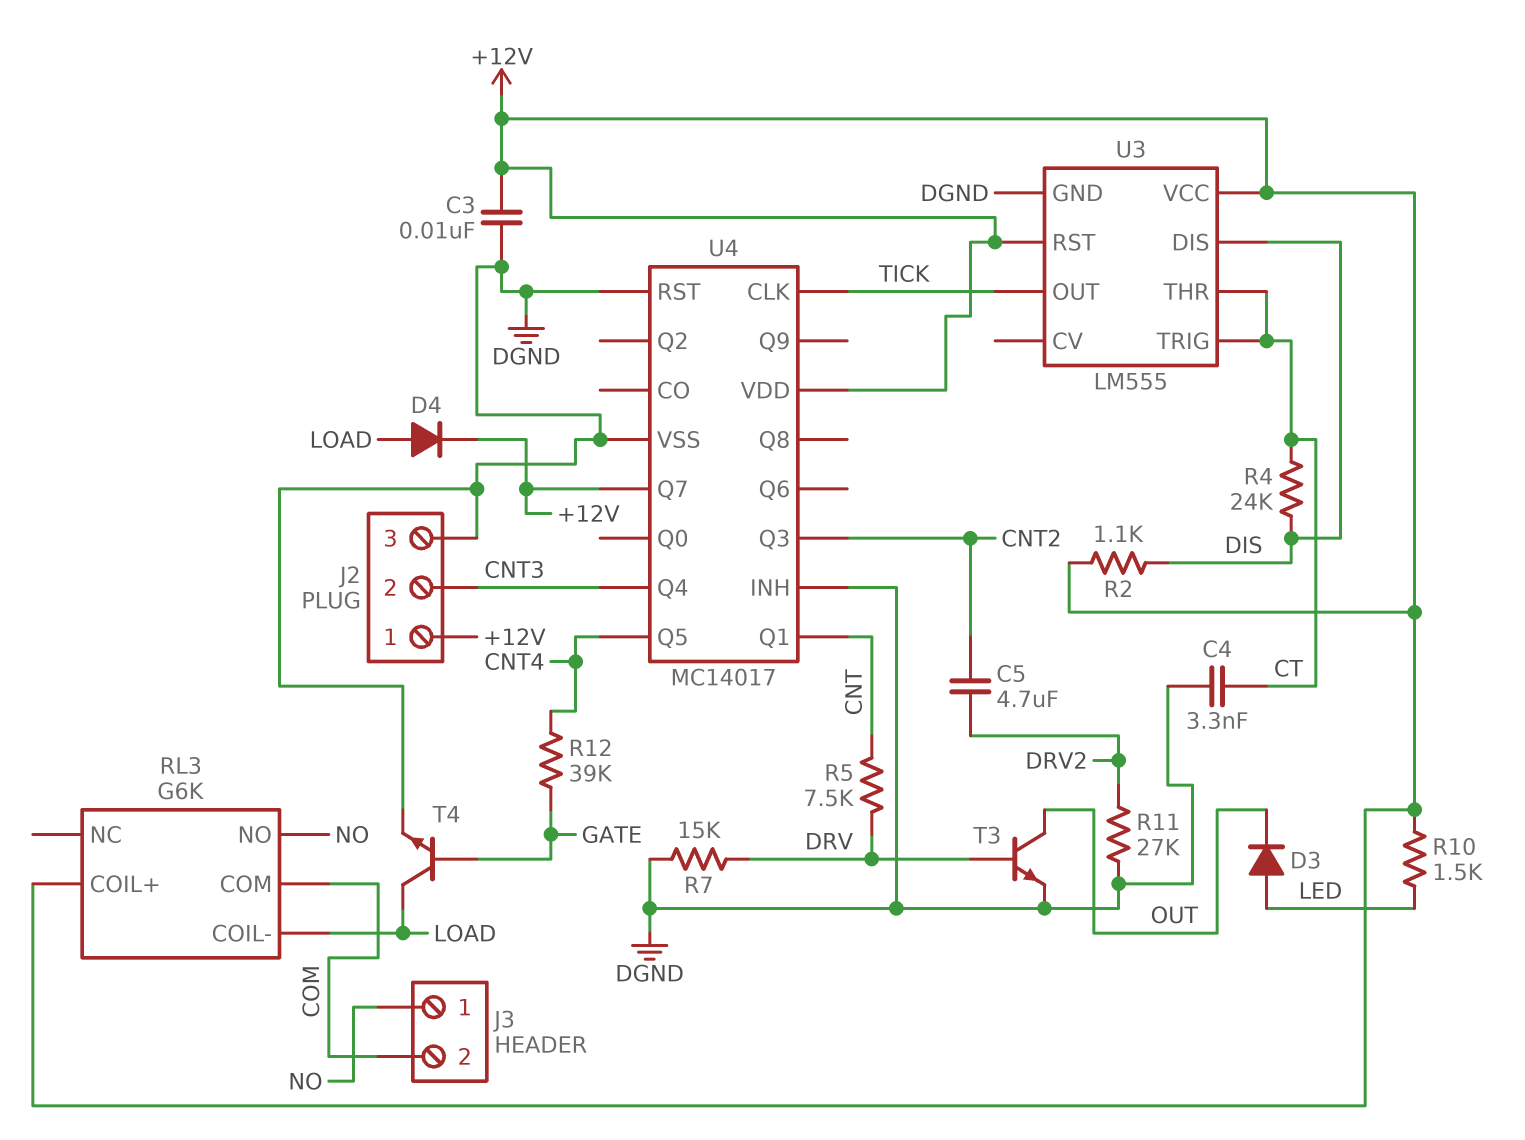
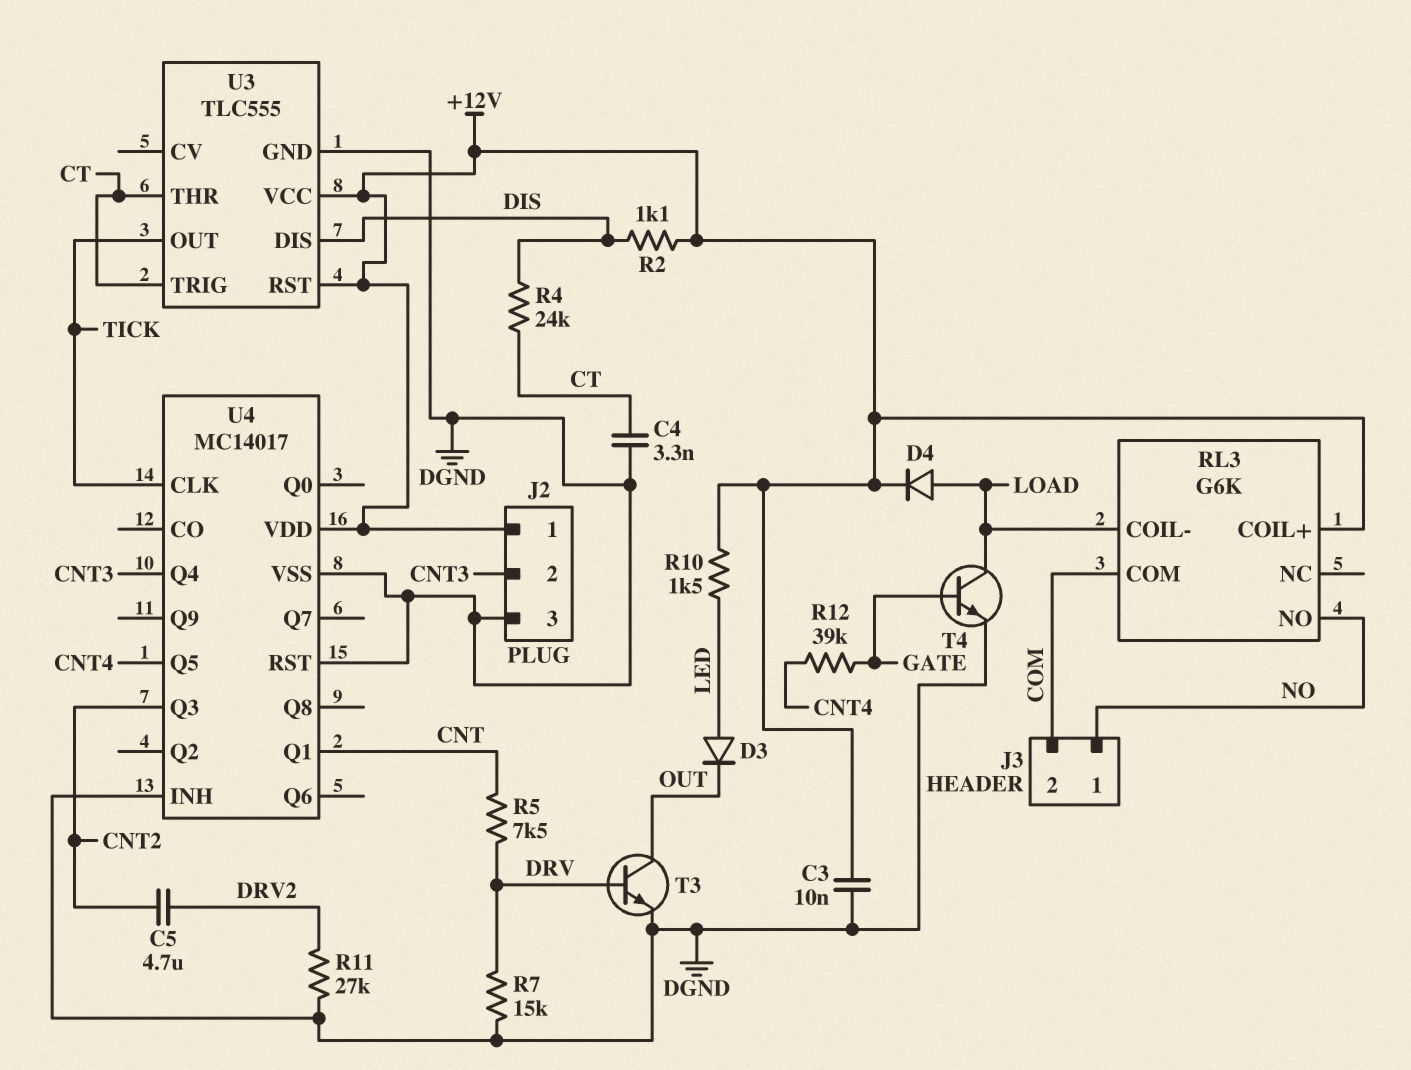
U3: LM555 -> TLC555
U4 pin Q7: +12V -> none

